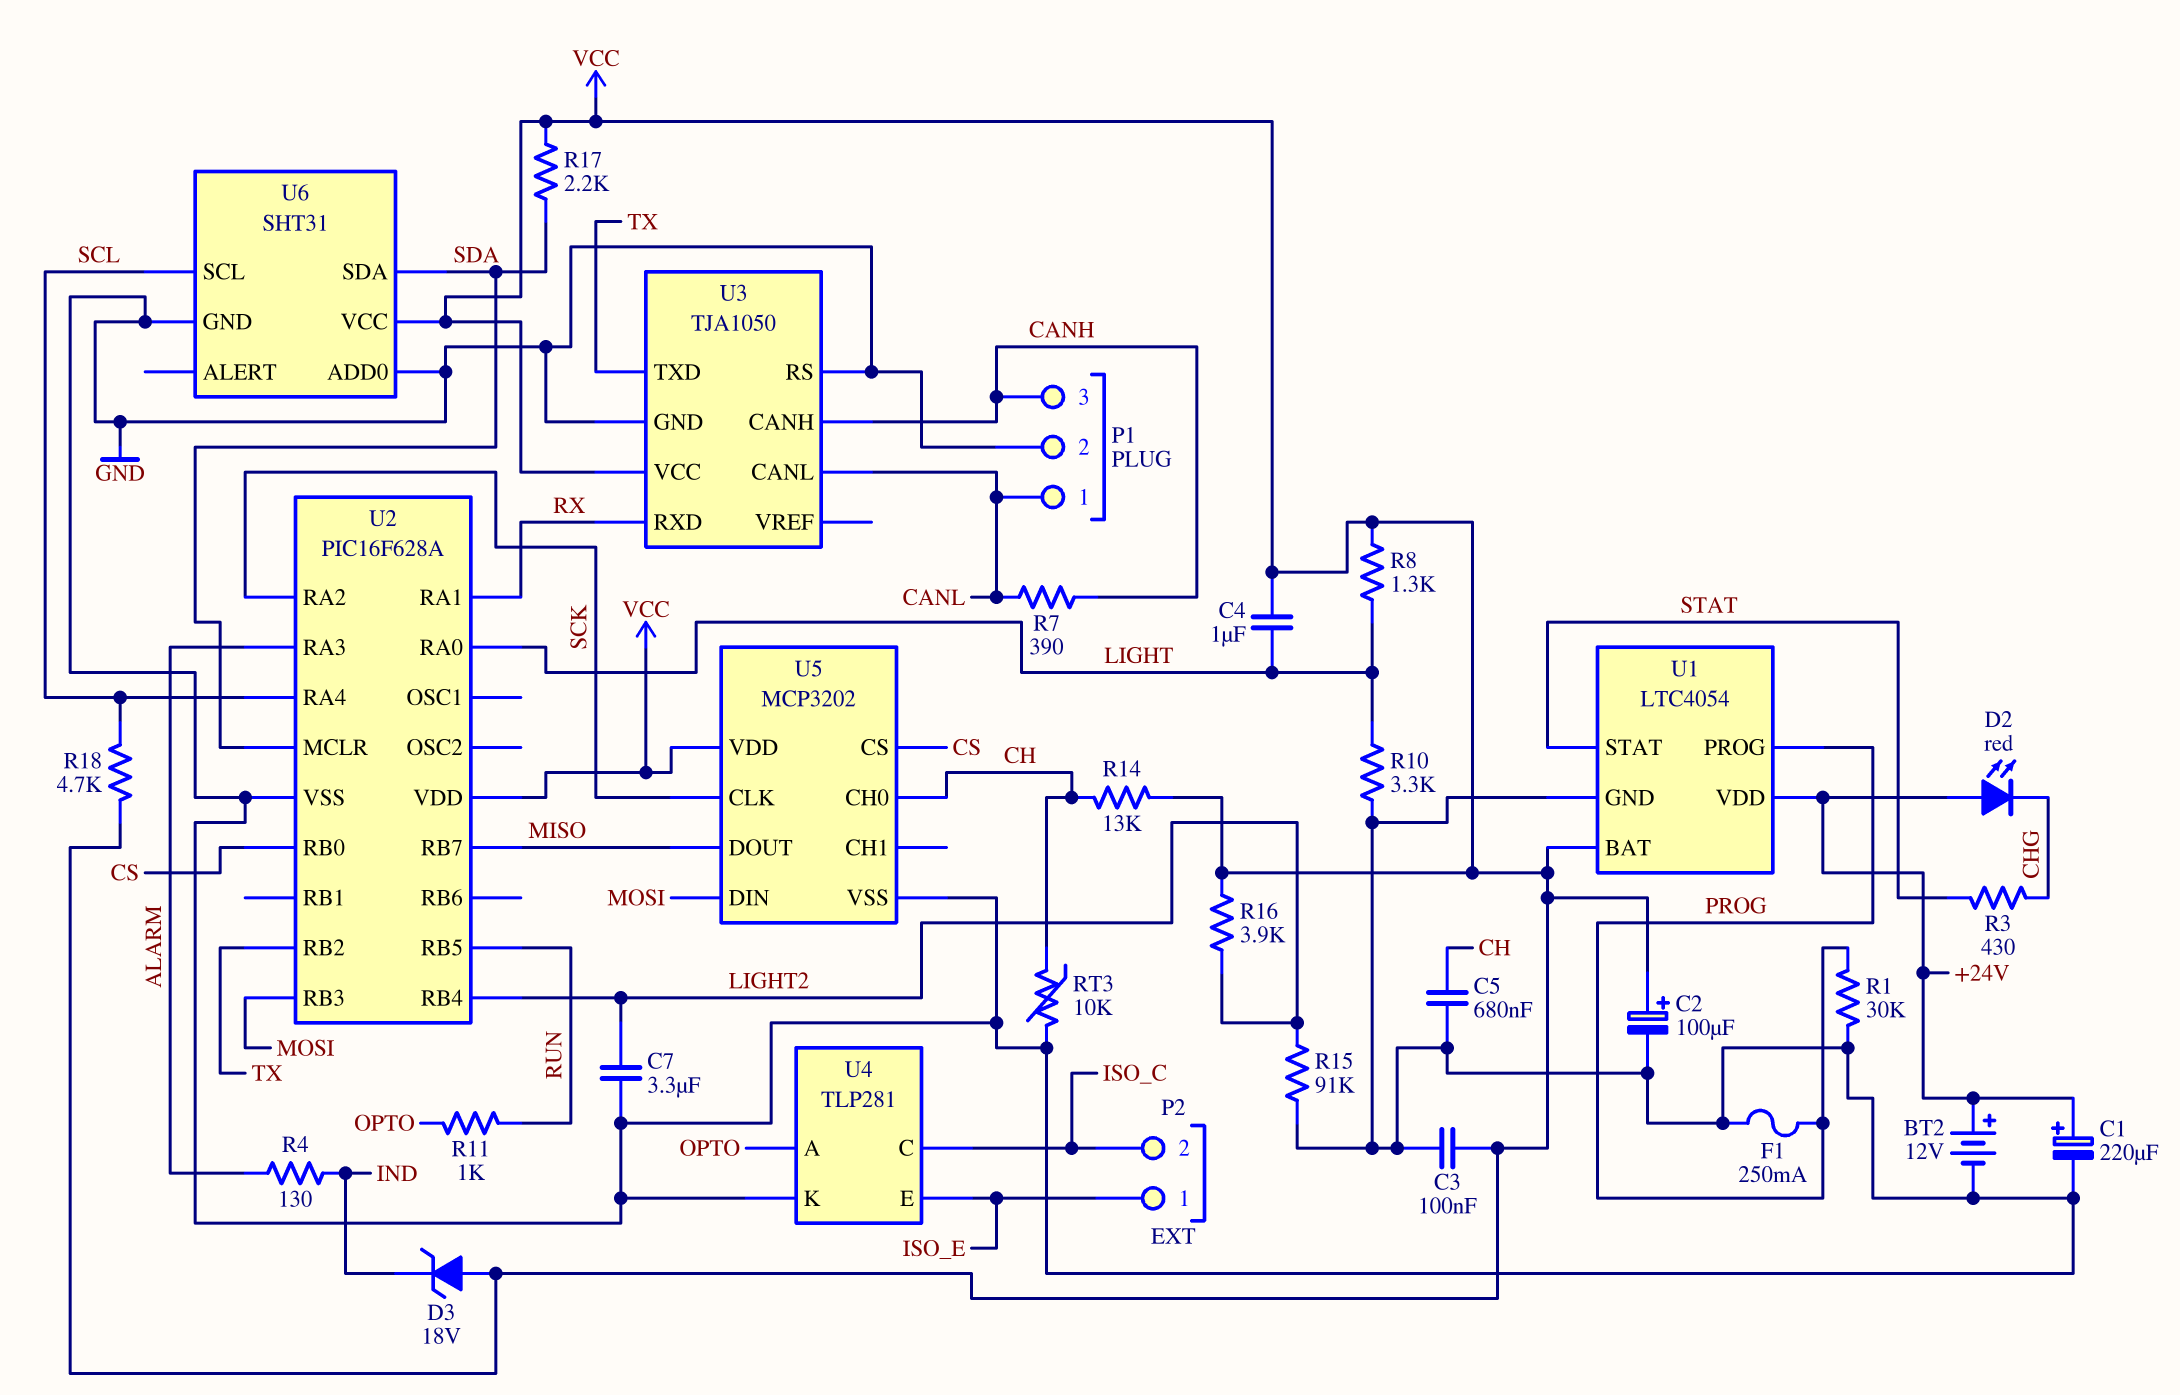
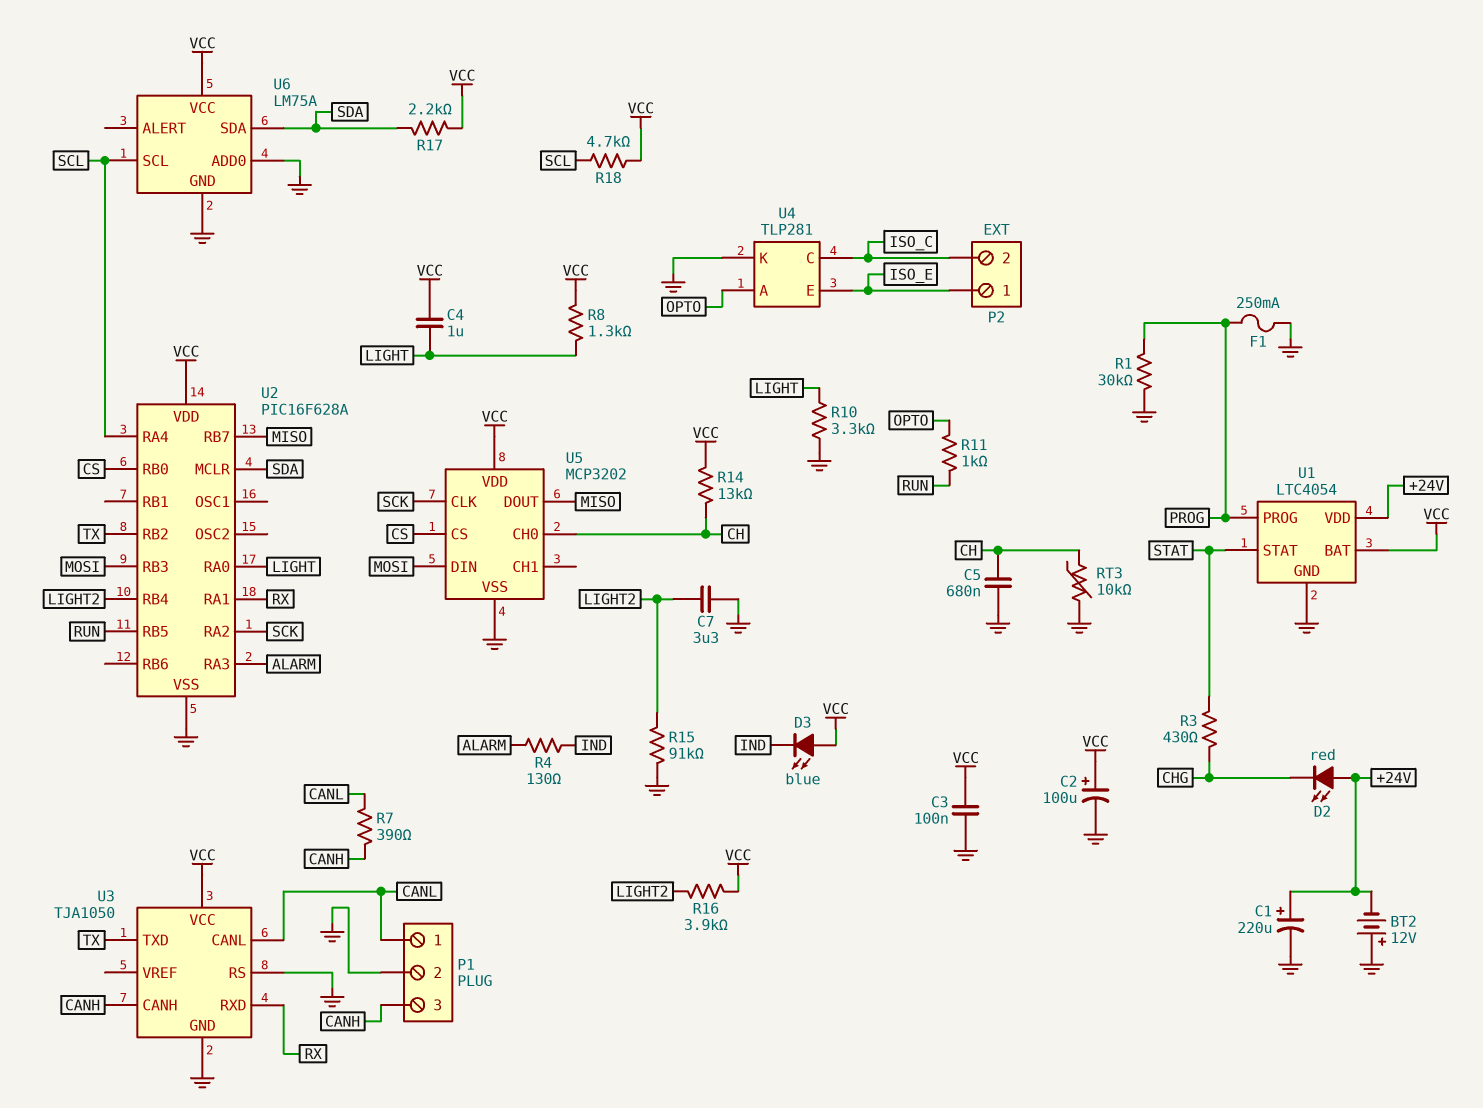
BT2: 12V (plus +24V, minus GND) -> 12V (plus GND, minus +24V)
D3: zener 18V (A VCC, K IND) -> LED blue (A VCC, K IND)
U6: SHT31 -> LM75A

